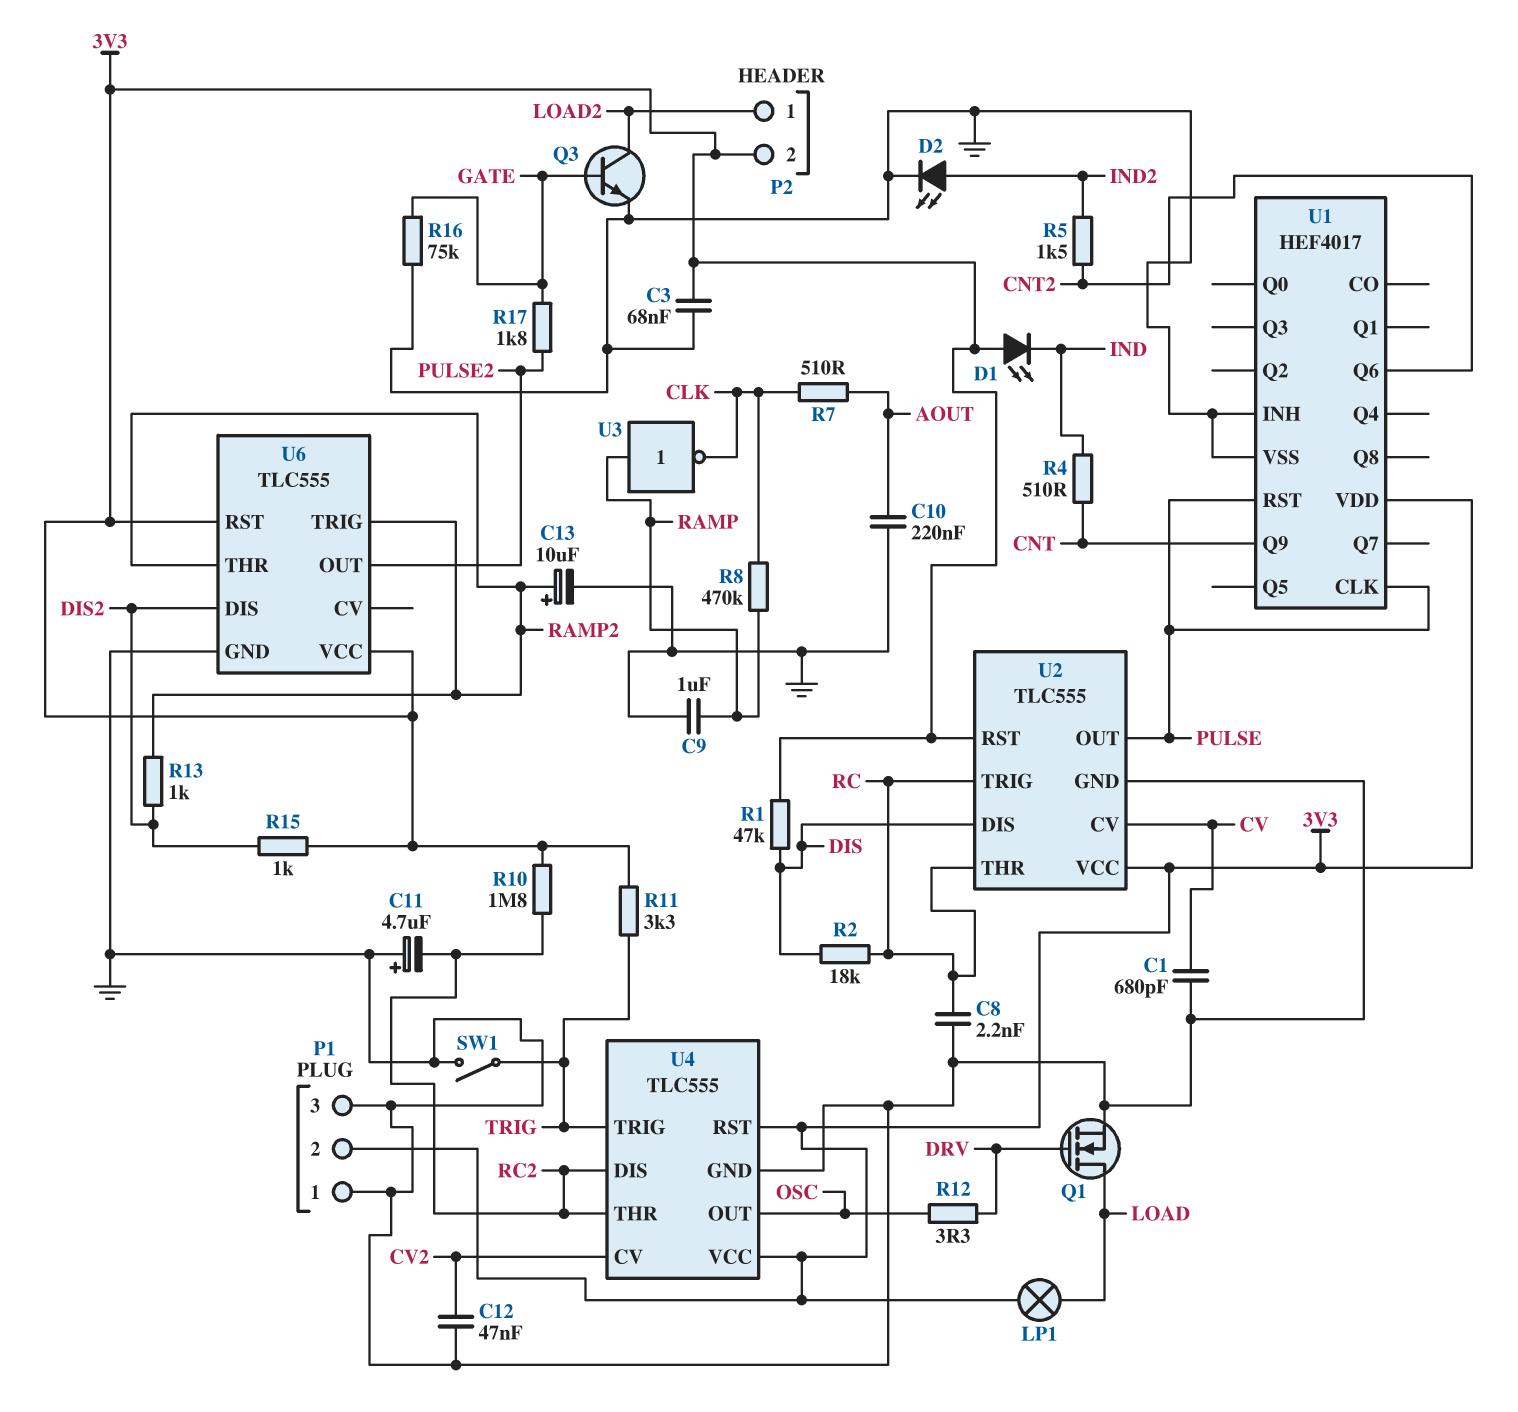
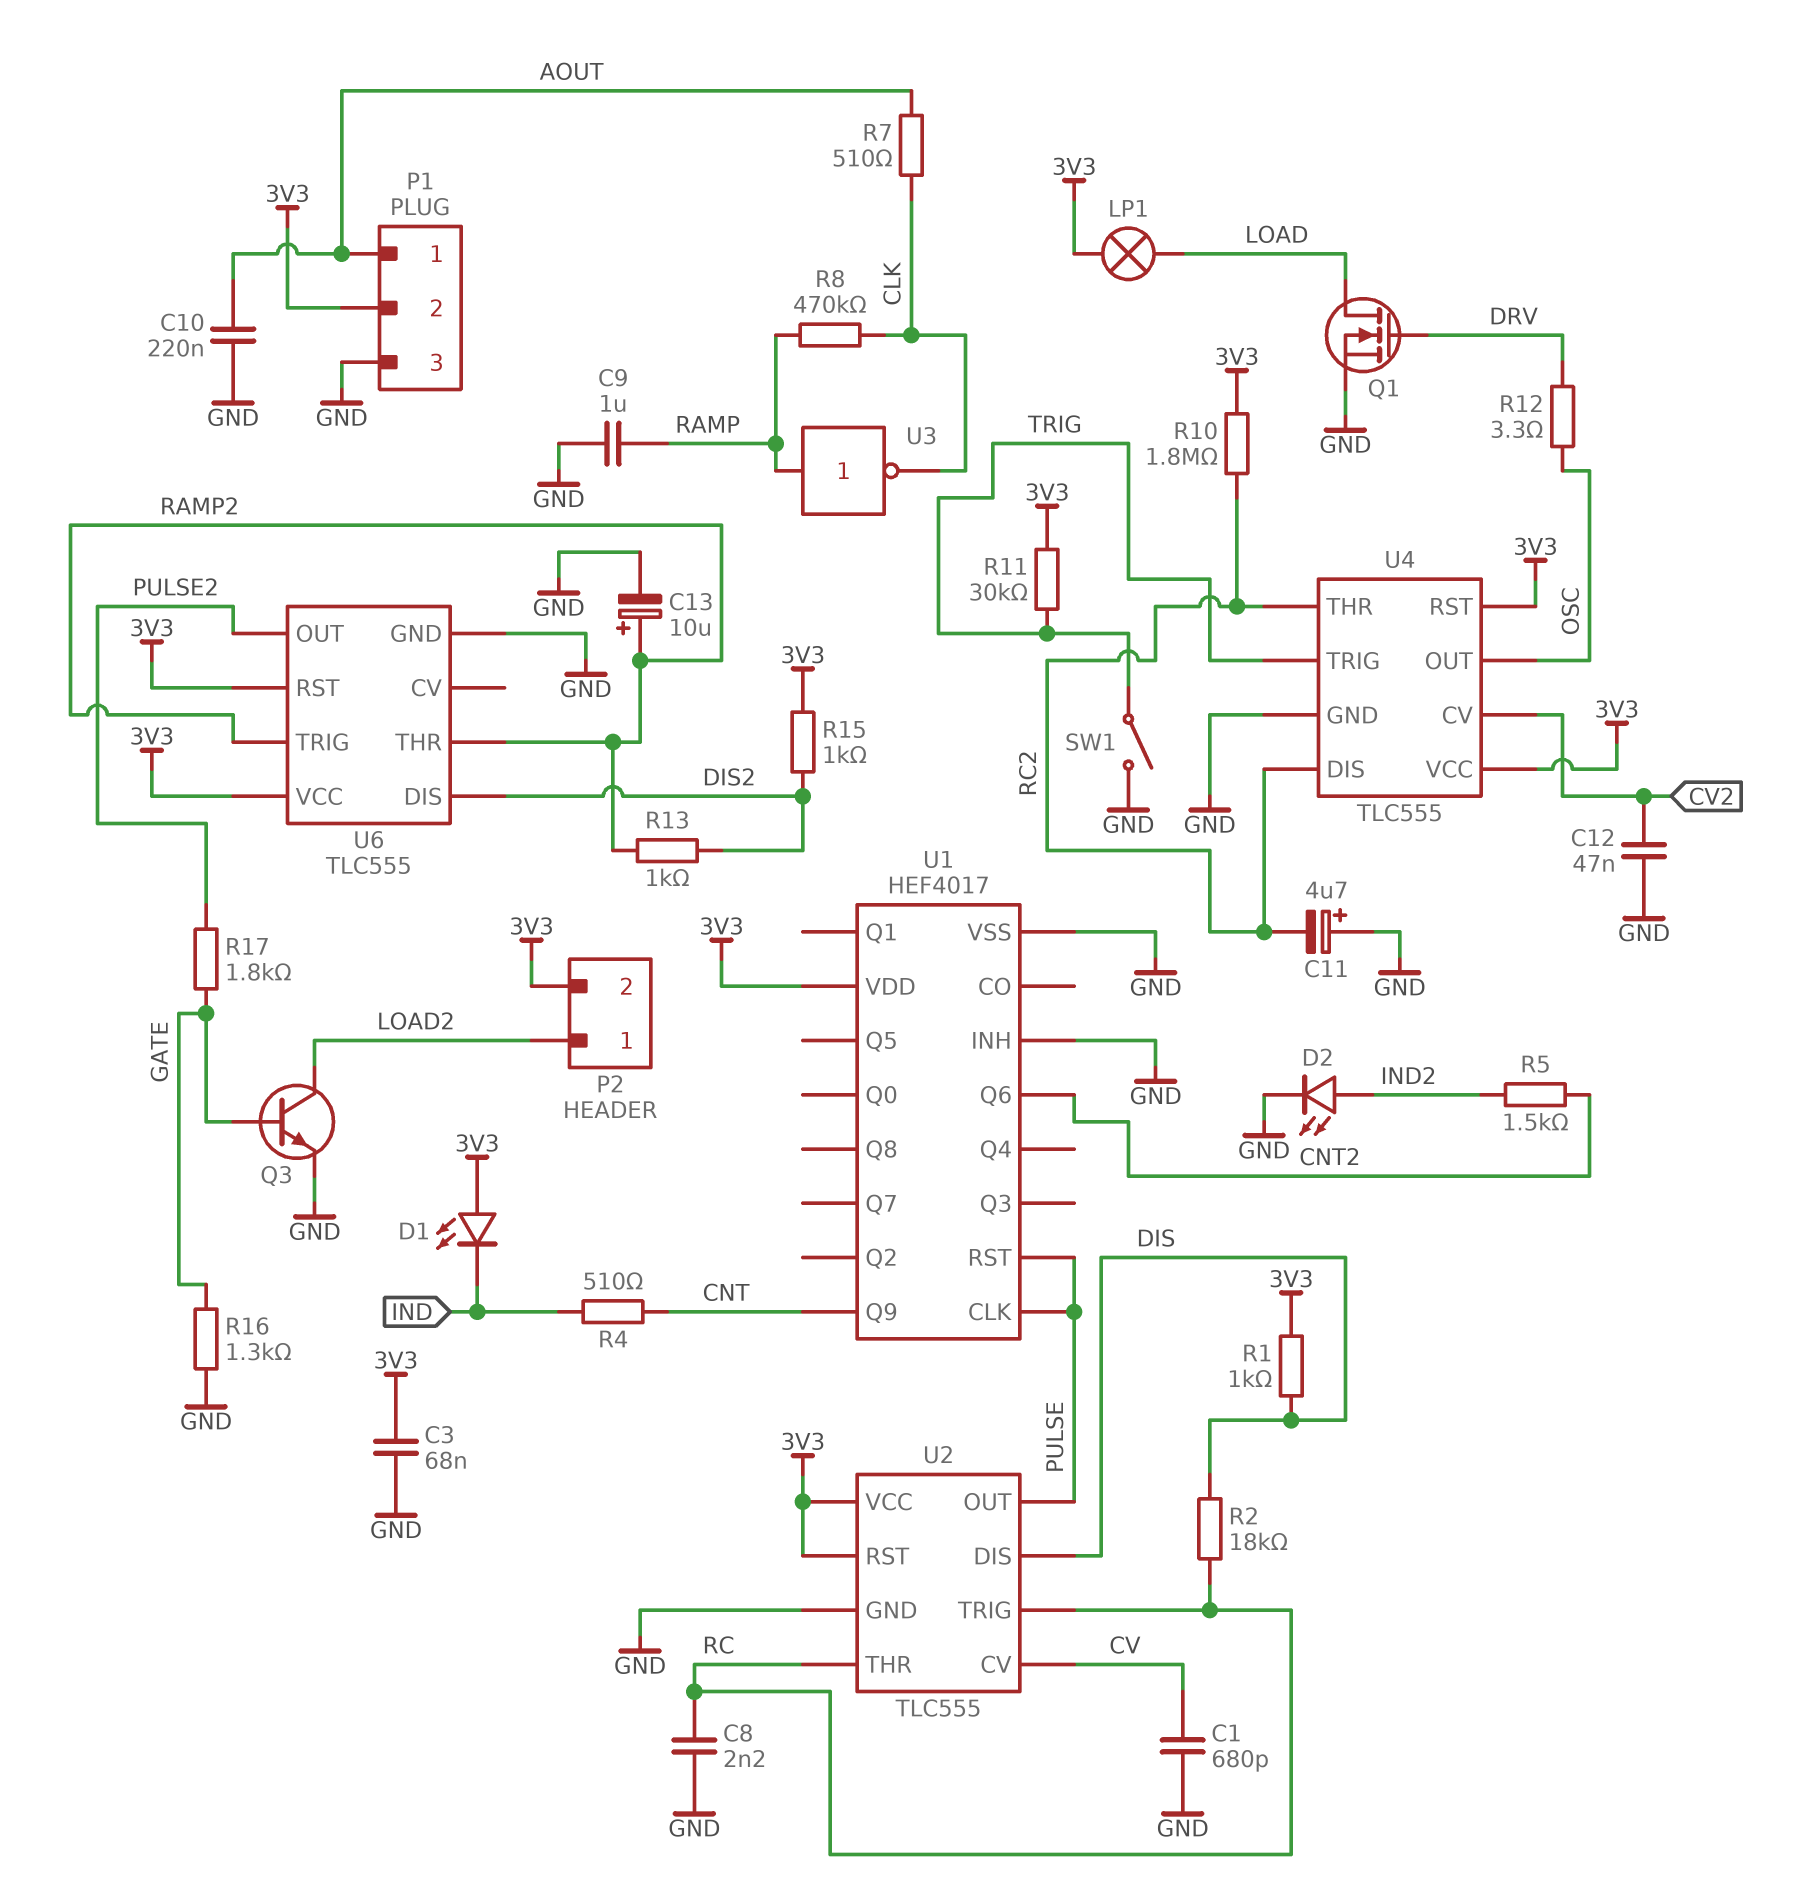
P1 pin 1: GND -> AOUT
R1: 47k (3V3, DIS) -> 1k (3V3, DIS)
R11: 3.3k (3V3, TRIG) -> 30k (3V3, TRIG)
R16: 75k (GATE, GND) -> 1.3k (GATE, GND)

